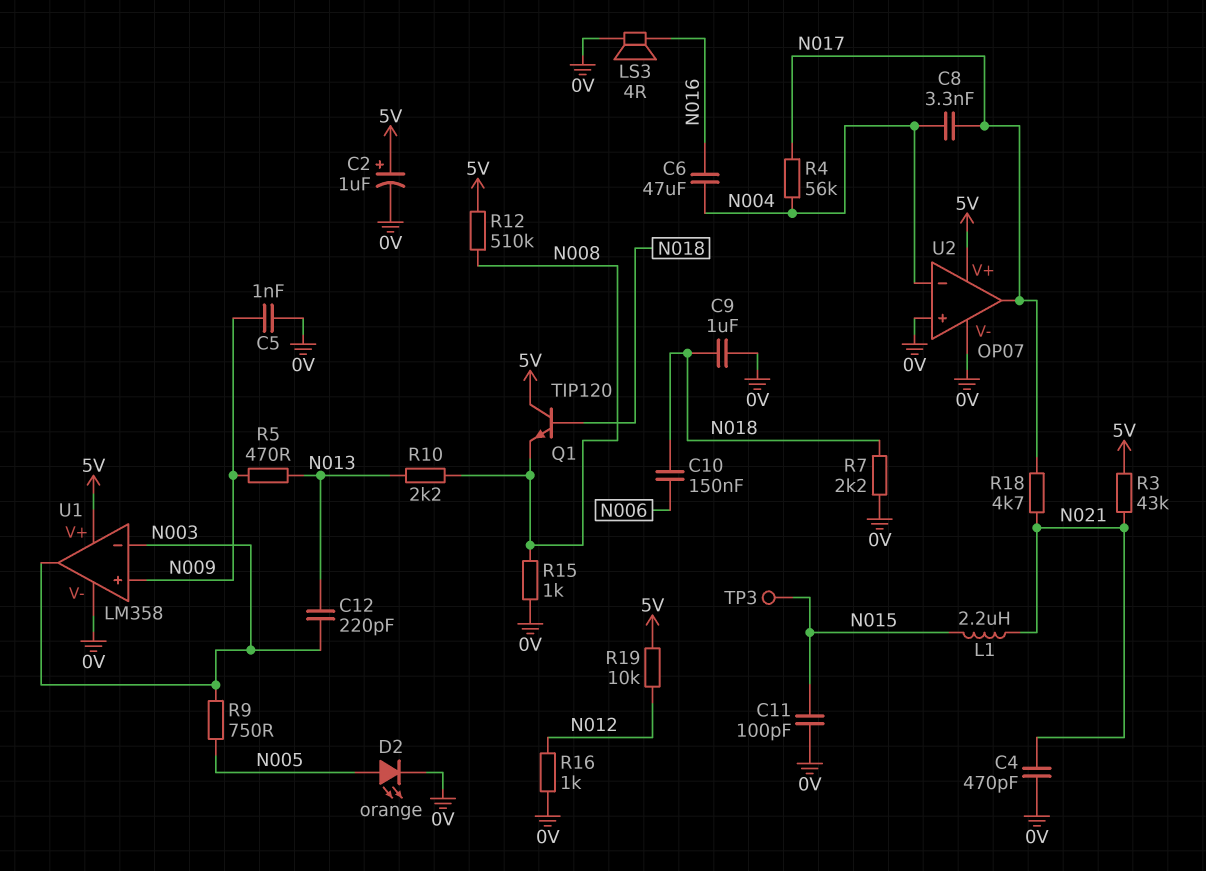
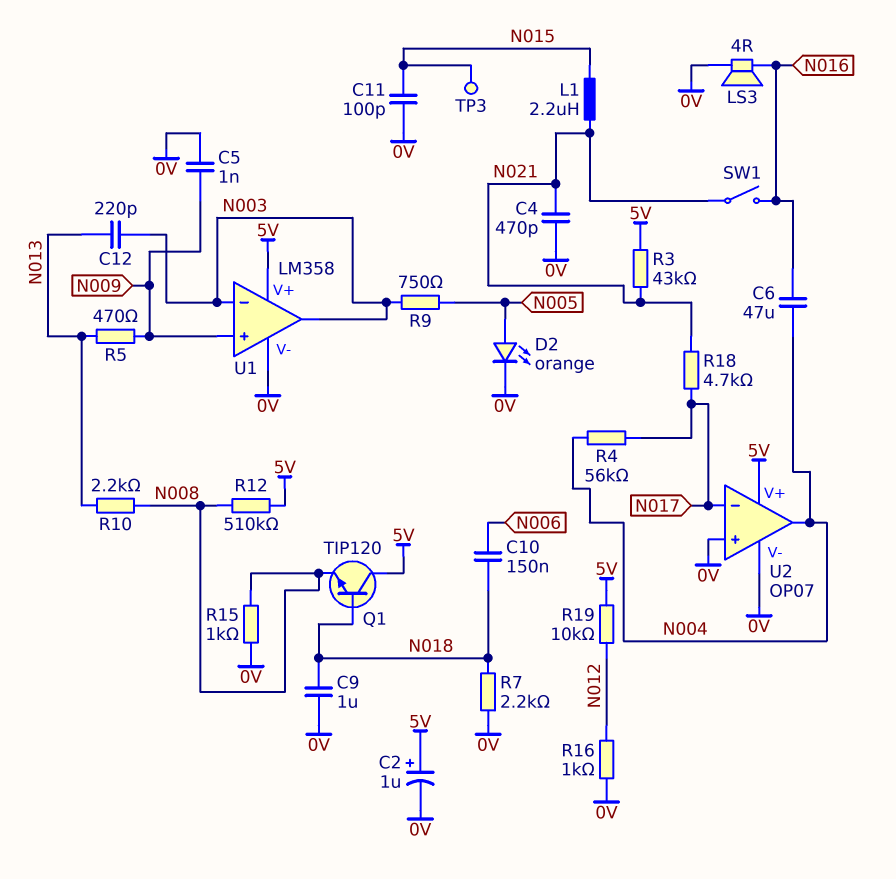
C8: 3.3nF (N004, N017) -> none
SW1: none -> switch (N016, N021)
U2 pin in-: N004 -> N017
U2 pin out: N017 -> N004

